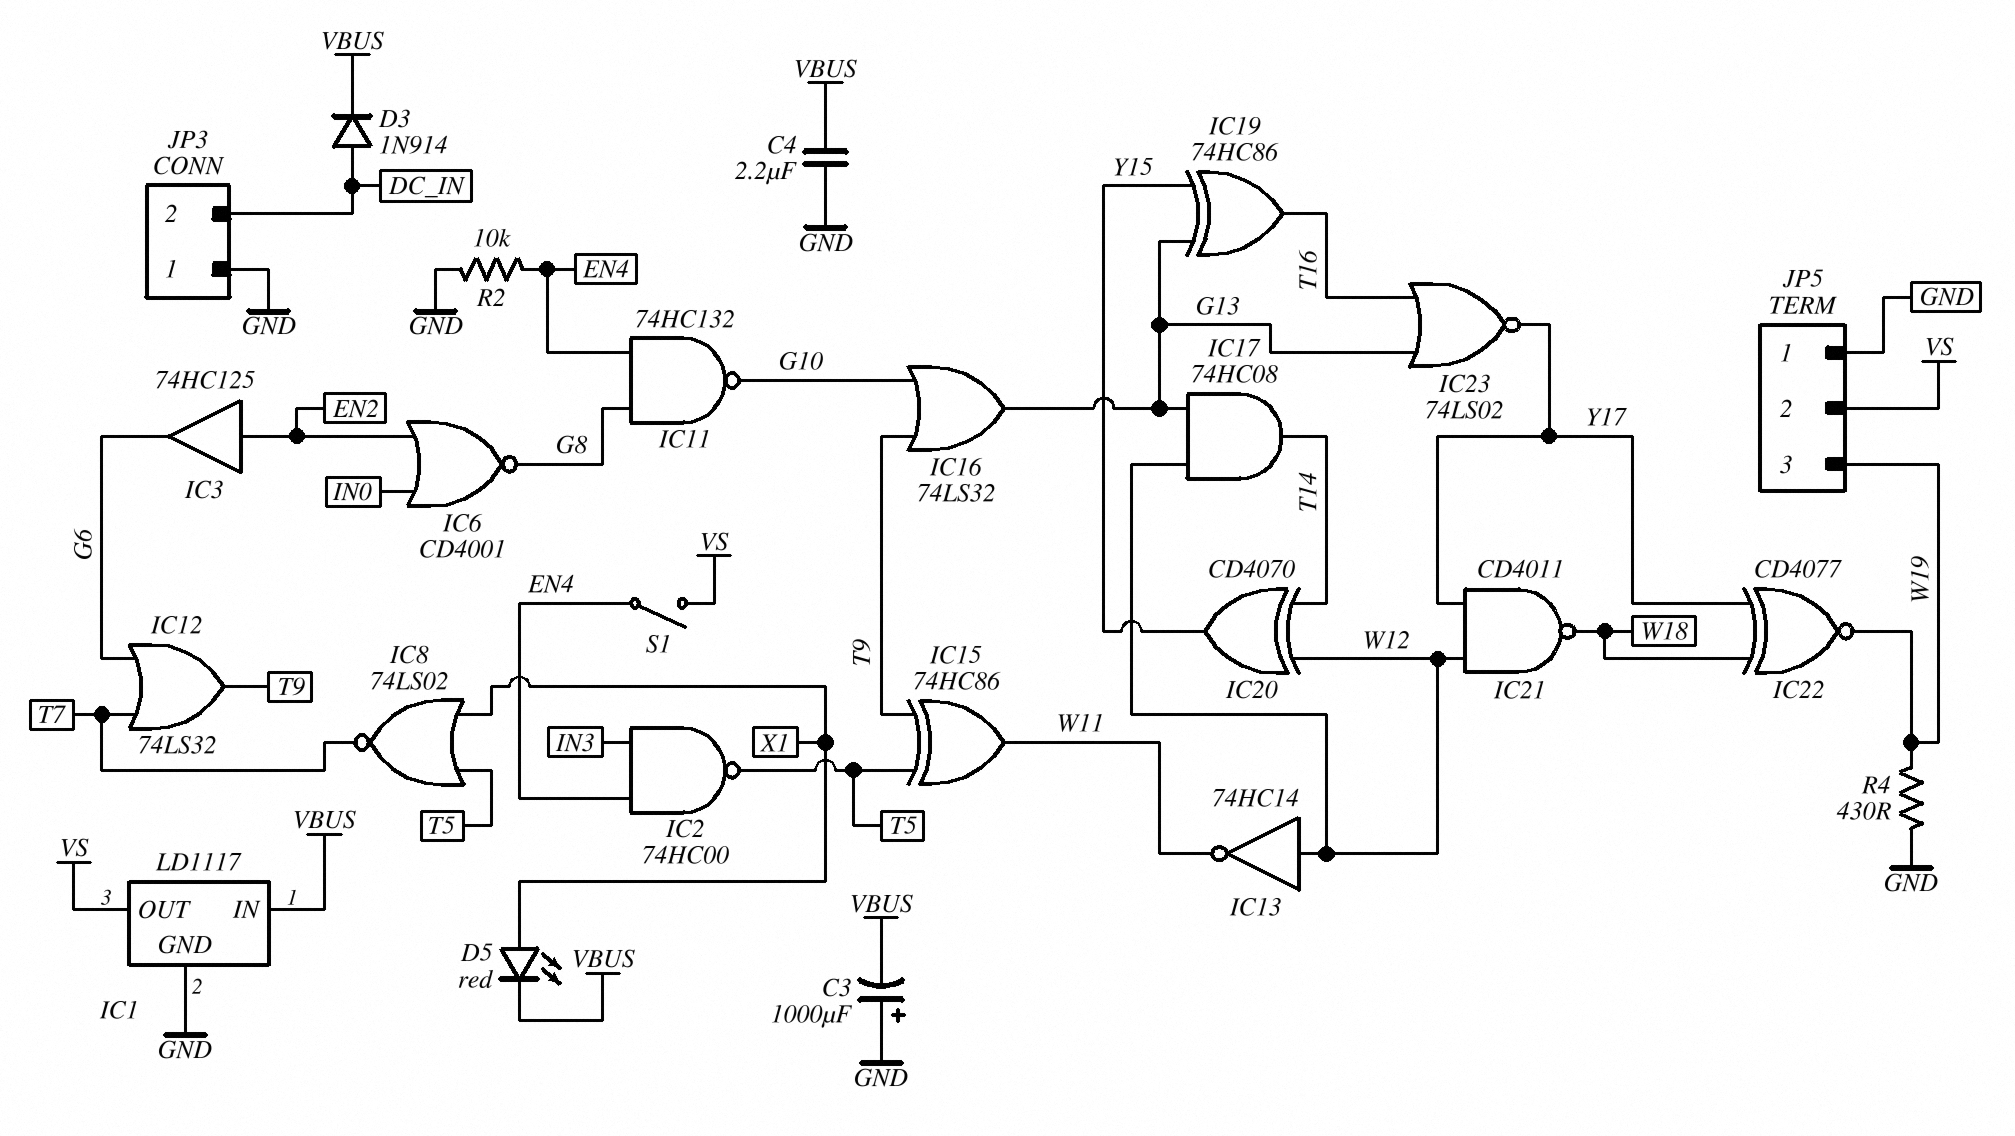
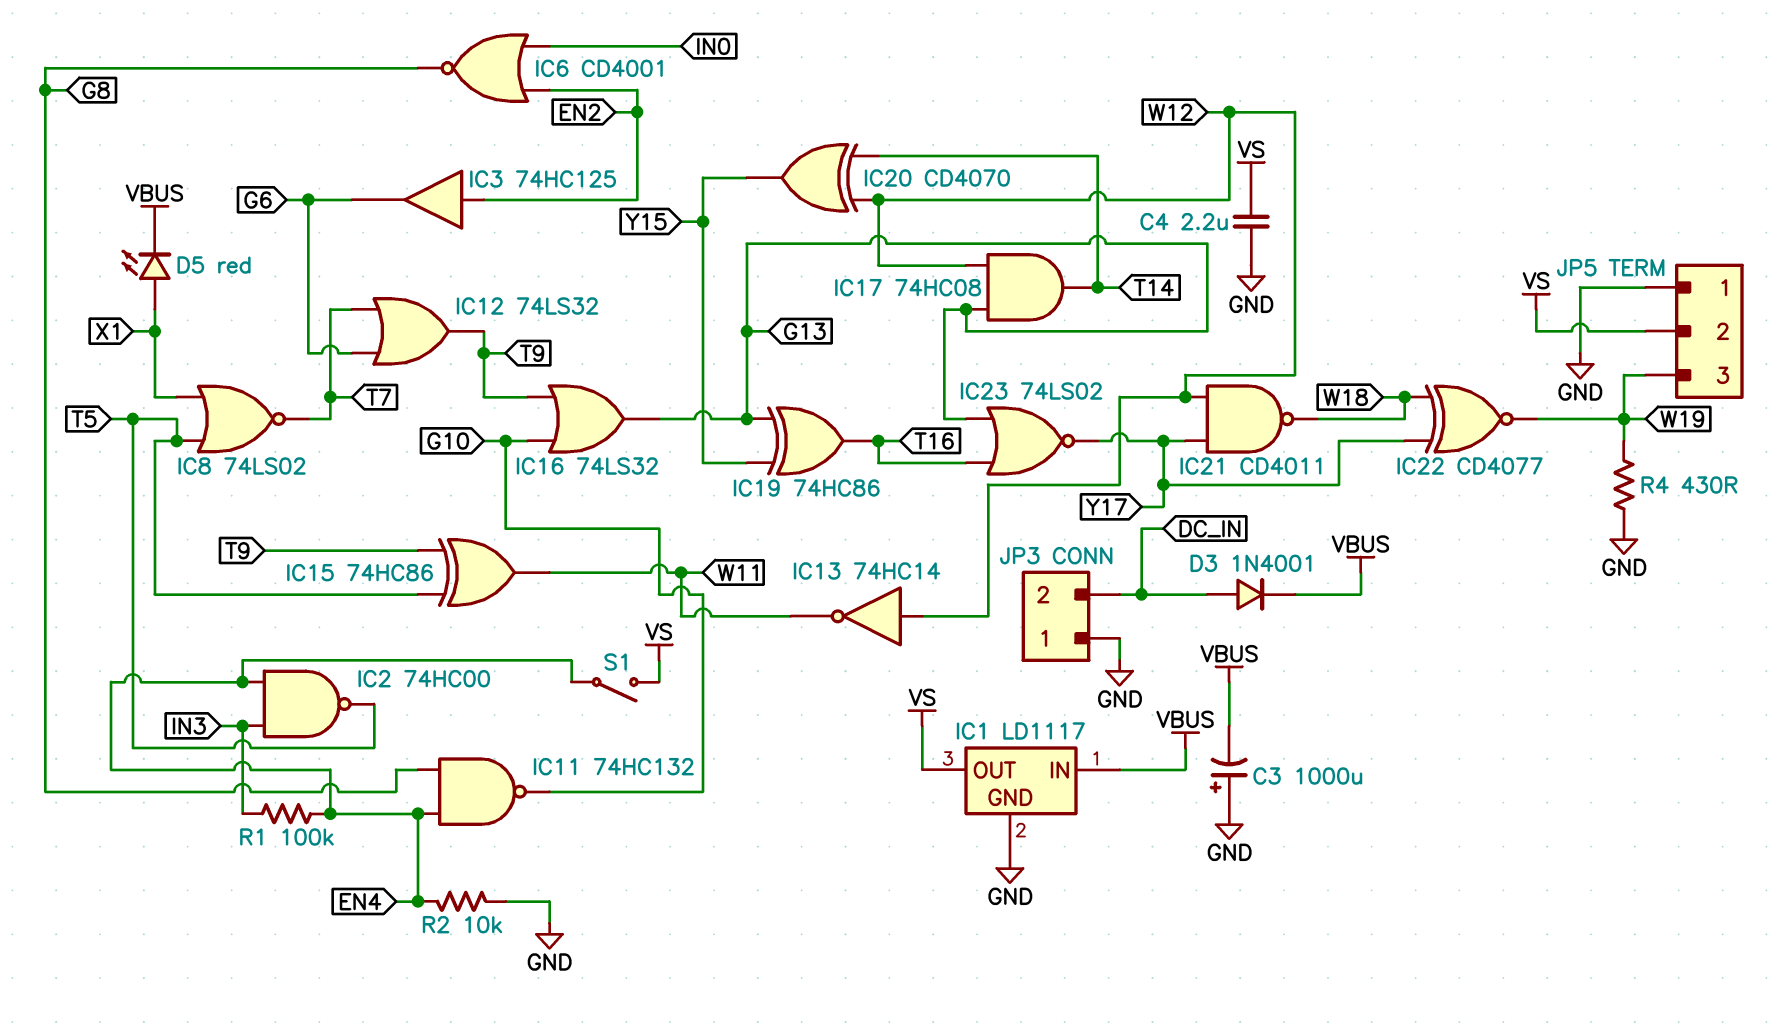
C4: 2.2uF (GND, VBUS) -> 2.2uF (GND, VS)
D3: diode 1N914 (A DC_IN, K VBUS) -> diode 1N4001 (A DC_IN, K VBUS)
R1: none -> 100k (EN4, IN3)

